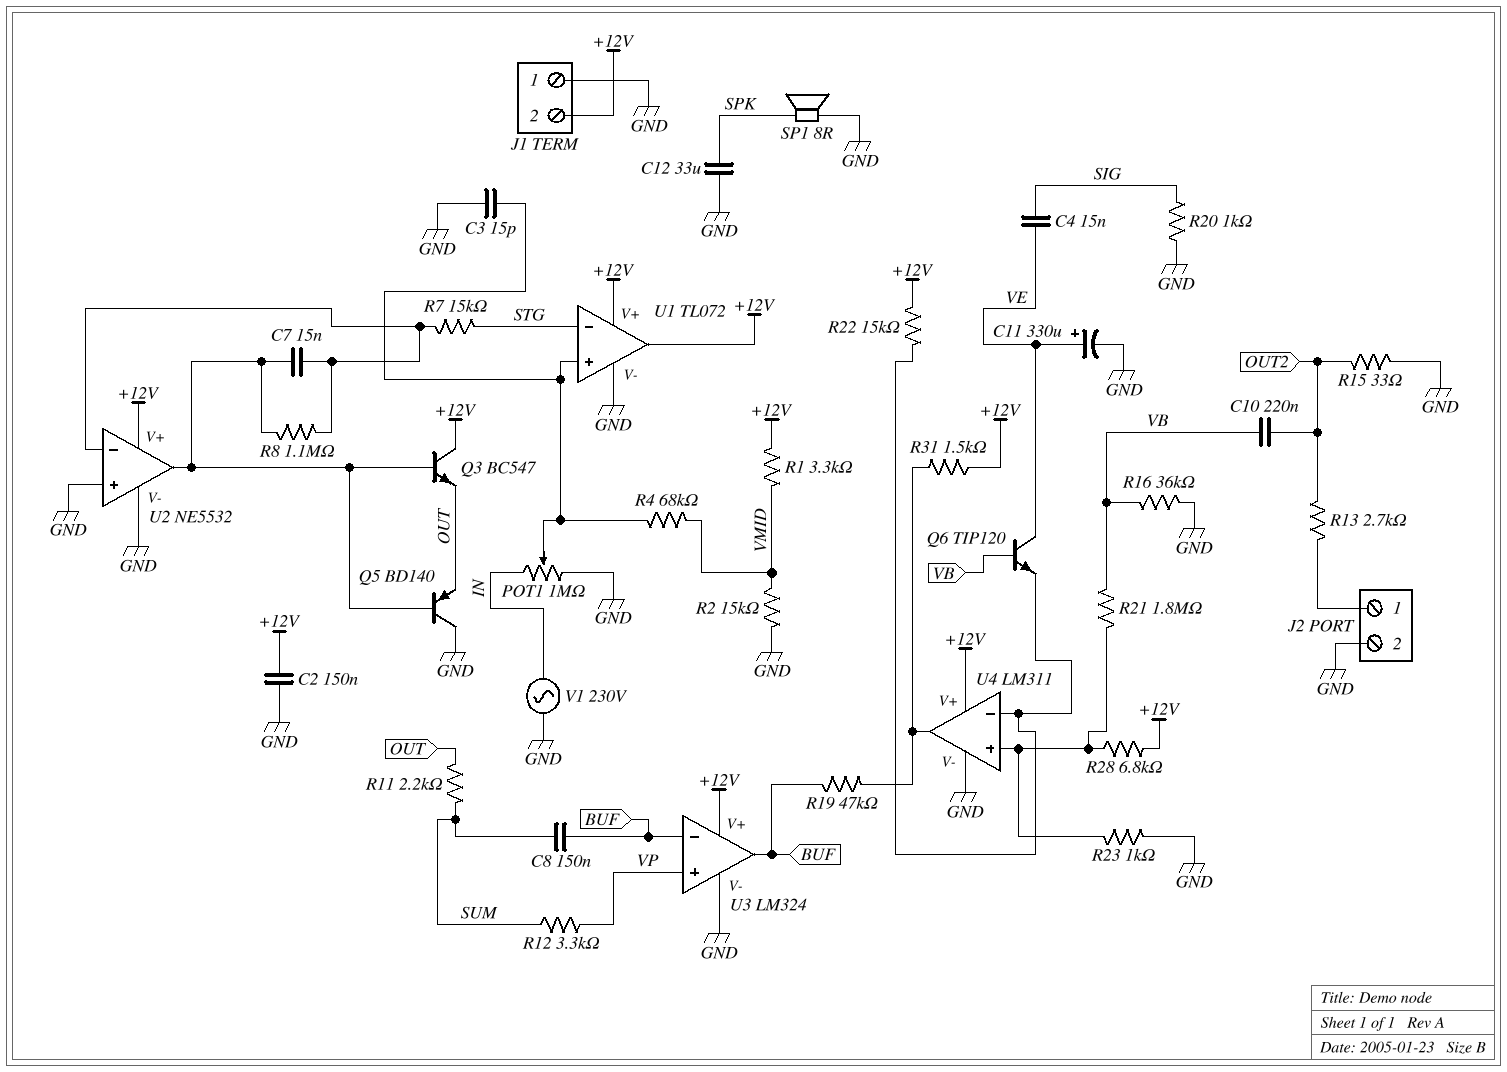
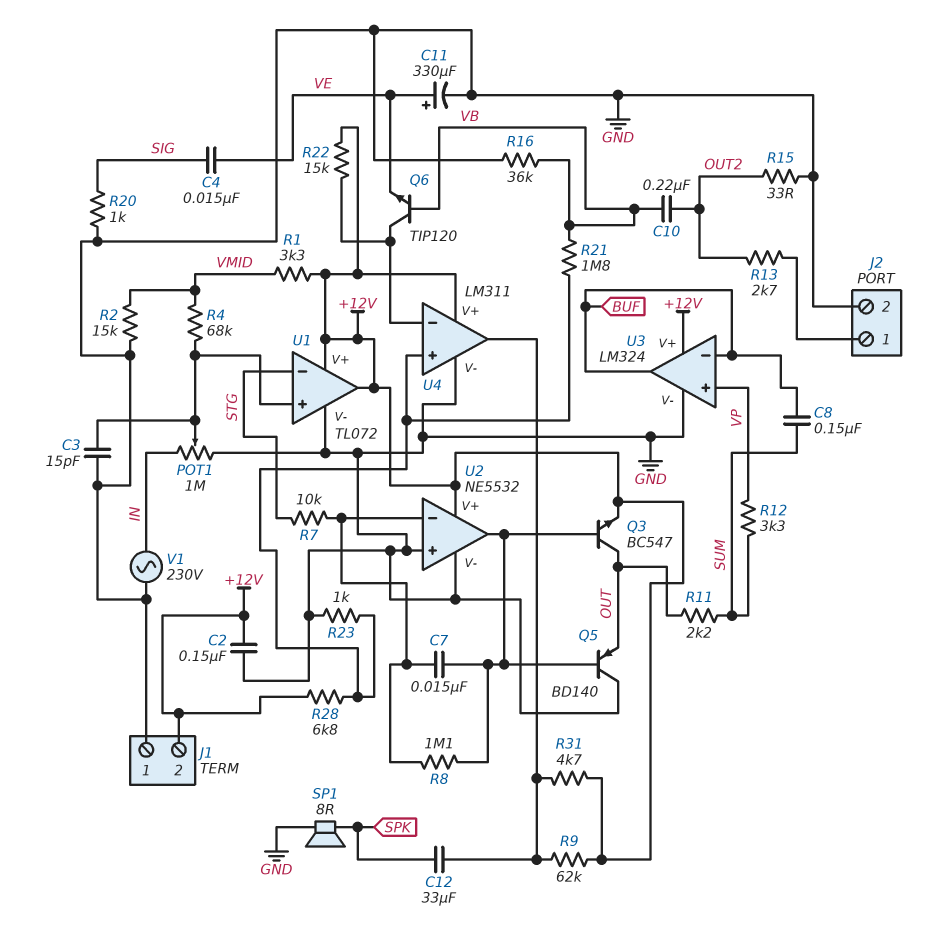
C12: 33uF (GND, SPK) -> 33uF (SPK, U4/out)
Q3: NPN BC547 (B U2/out, C +12V, E OUT) -> NPN BC547 (B U2/out, C OUT, E +12V)
Q6: NPN TIP120 (B VB, C VE, E U4/in-) -> NPN TIP120 (B VB, C U4/in-, E VE)
R7: 15k (STG, U2/in-) -> 10k (STG, U2/in-)
R9: none -> 62k (+12V, U4/out)
R19: 47k (BUF, U4/out) -> none
R31: 1.5k (+12V, U4/out) -> 4.7k (+12V, U4/out)

